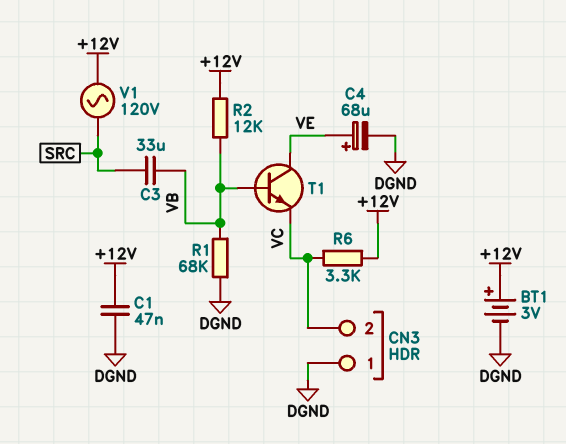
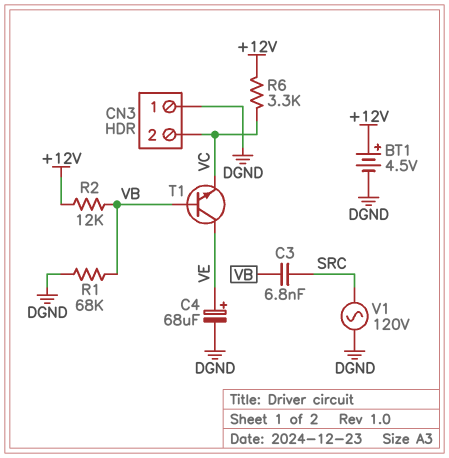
BT1: 3V (plus +12V, minus DGND) -> 4.5V (plus +12V, minus DGND)
C1: 47nF (+12V, DGND) -> none
C3: 33uF (SRC, VB) -> 6.8nF (SRC, VB)
V1: AC 120V (+12V, SRC) -> AC 120V (DGND, SRC)

